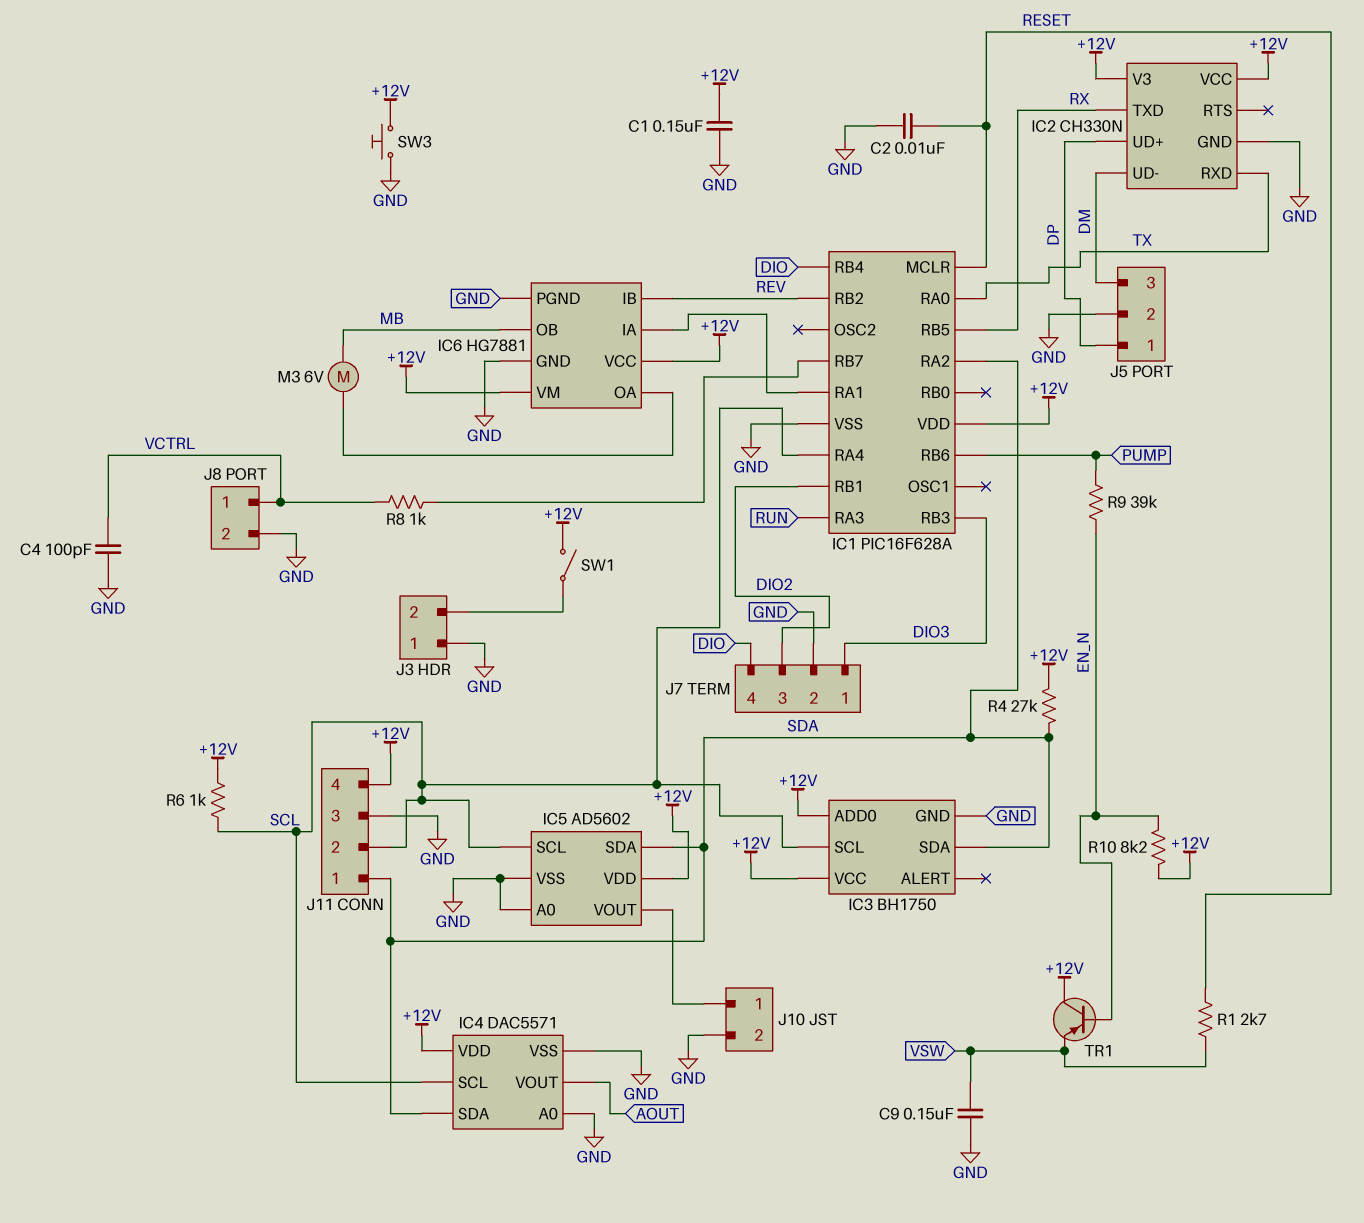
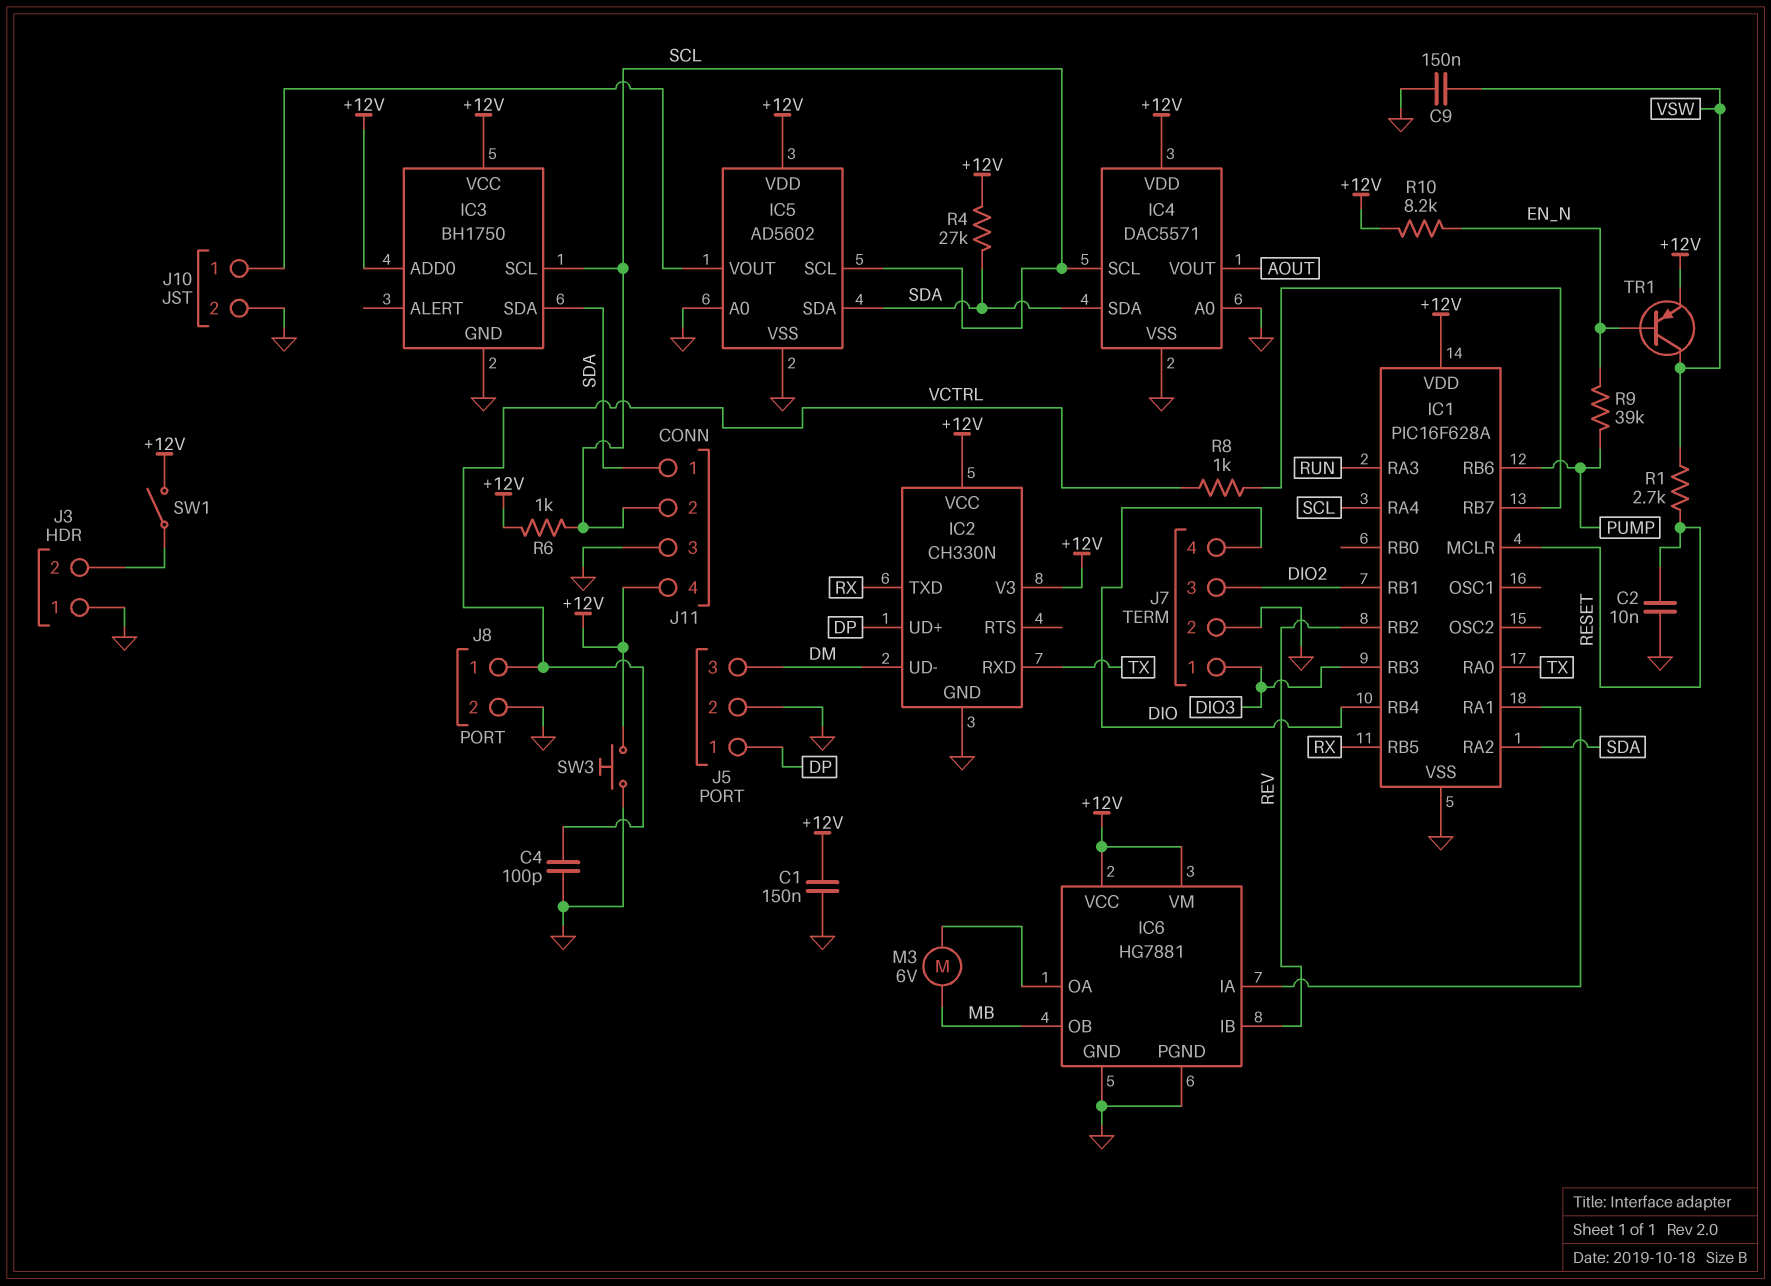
TR1: PNP (B EN_N, C +12V, E VSW) -> PNP (B EN_N, C VSW, E +12V)

